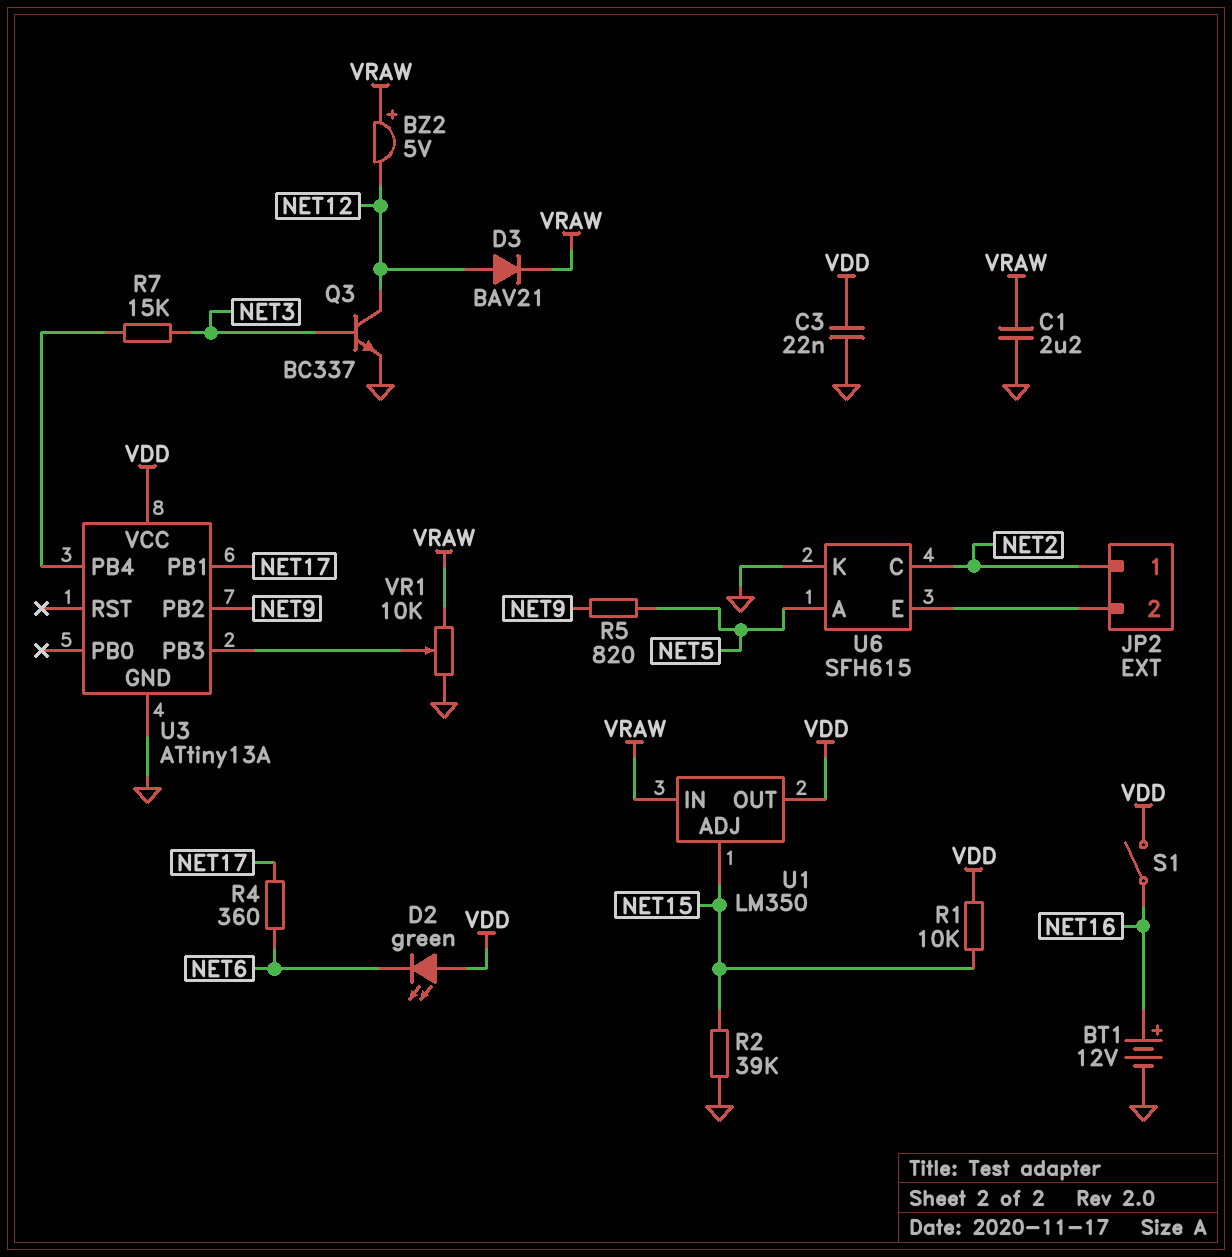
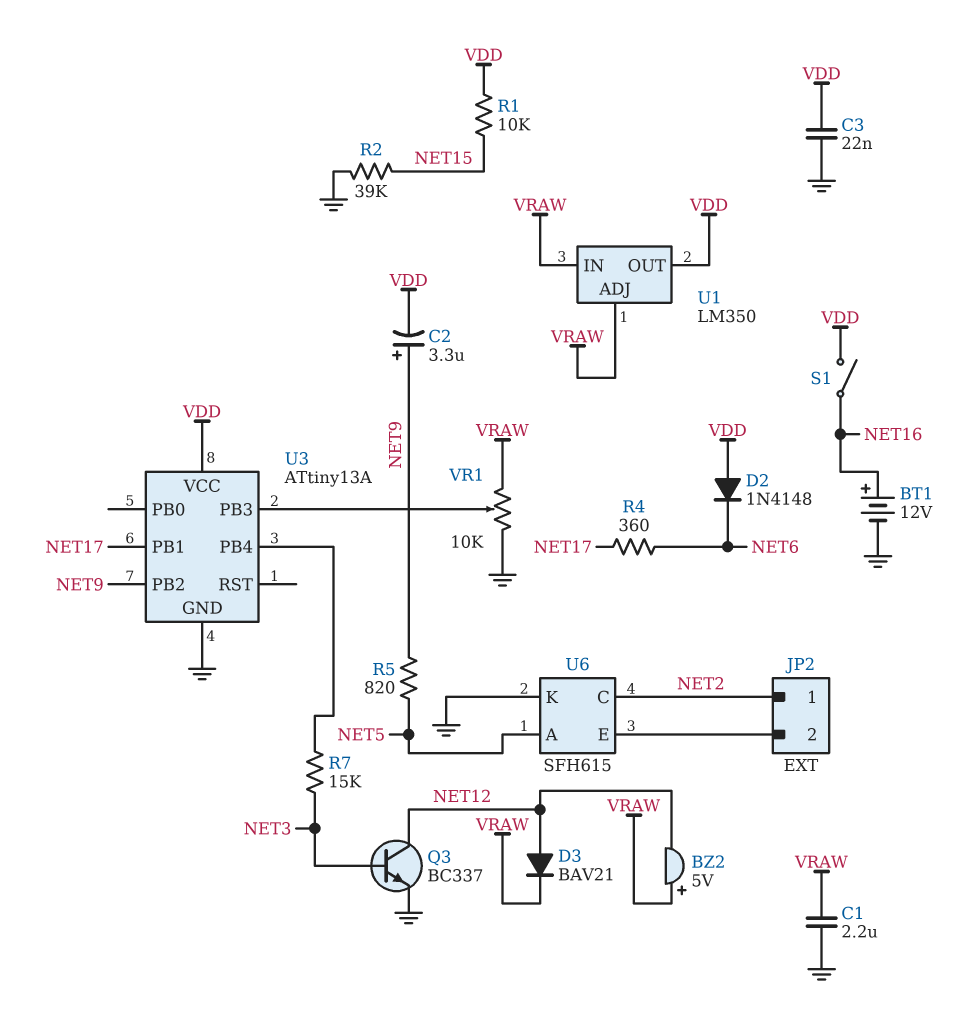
C2: none -> 3.3uF (plus NET9, minus VDD)
D2: LED green (A VDD, K NET6) -> diode 1N4148 (A VDD, K NET6)
U1 pin ADJ: NET15 -> VRAW

